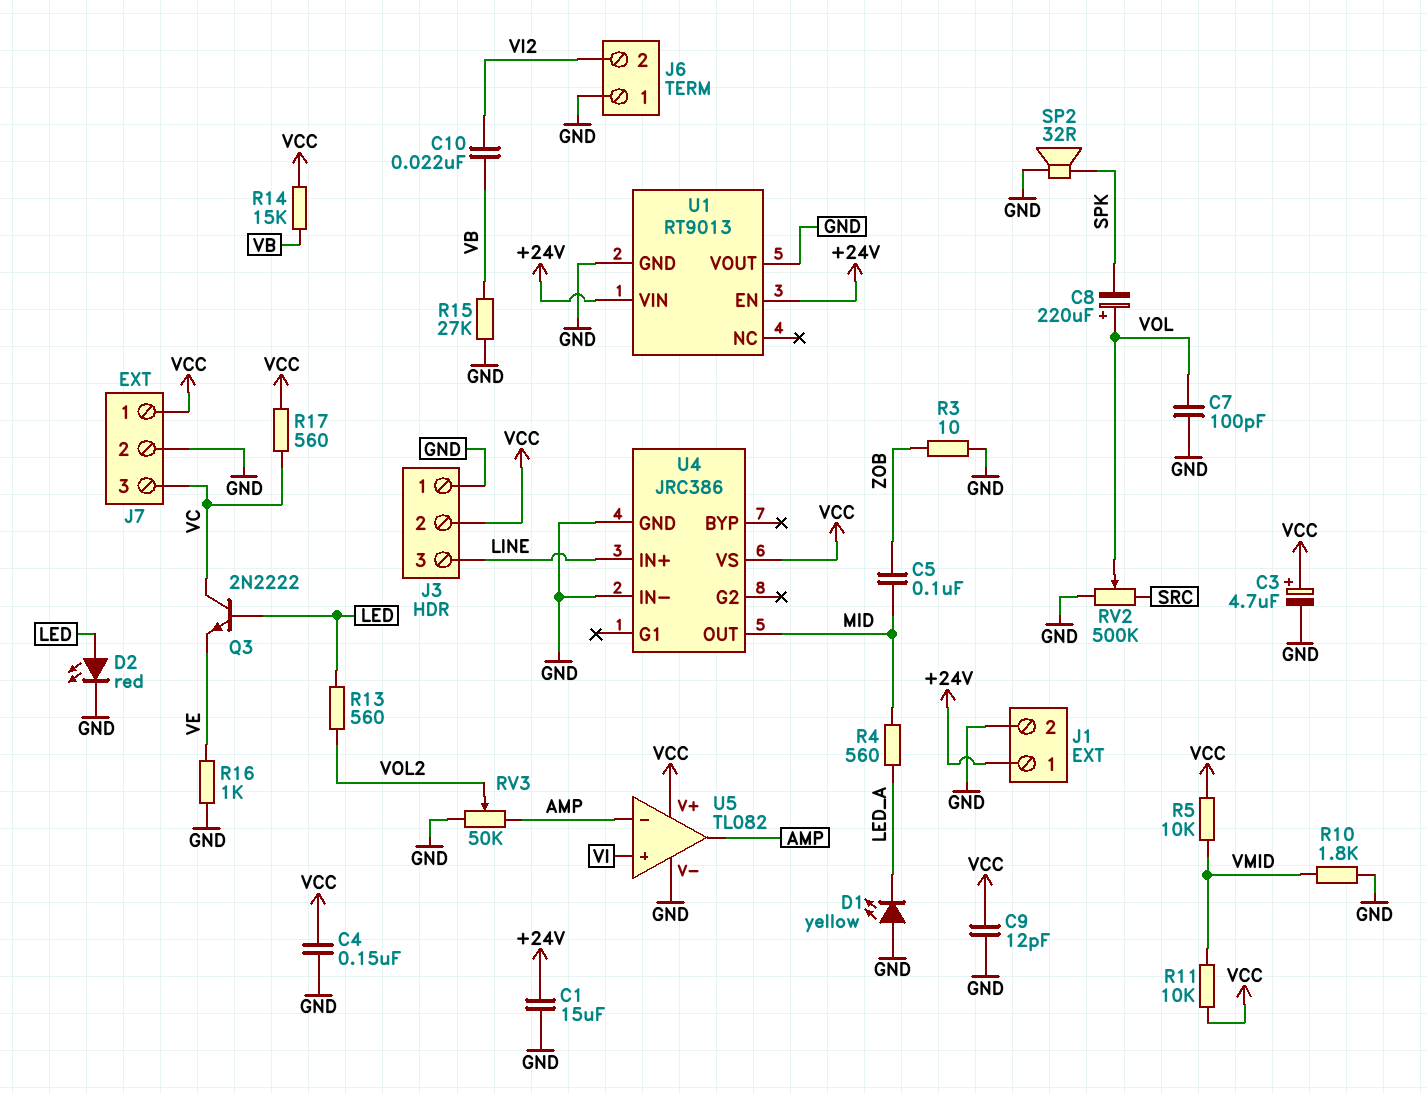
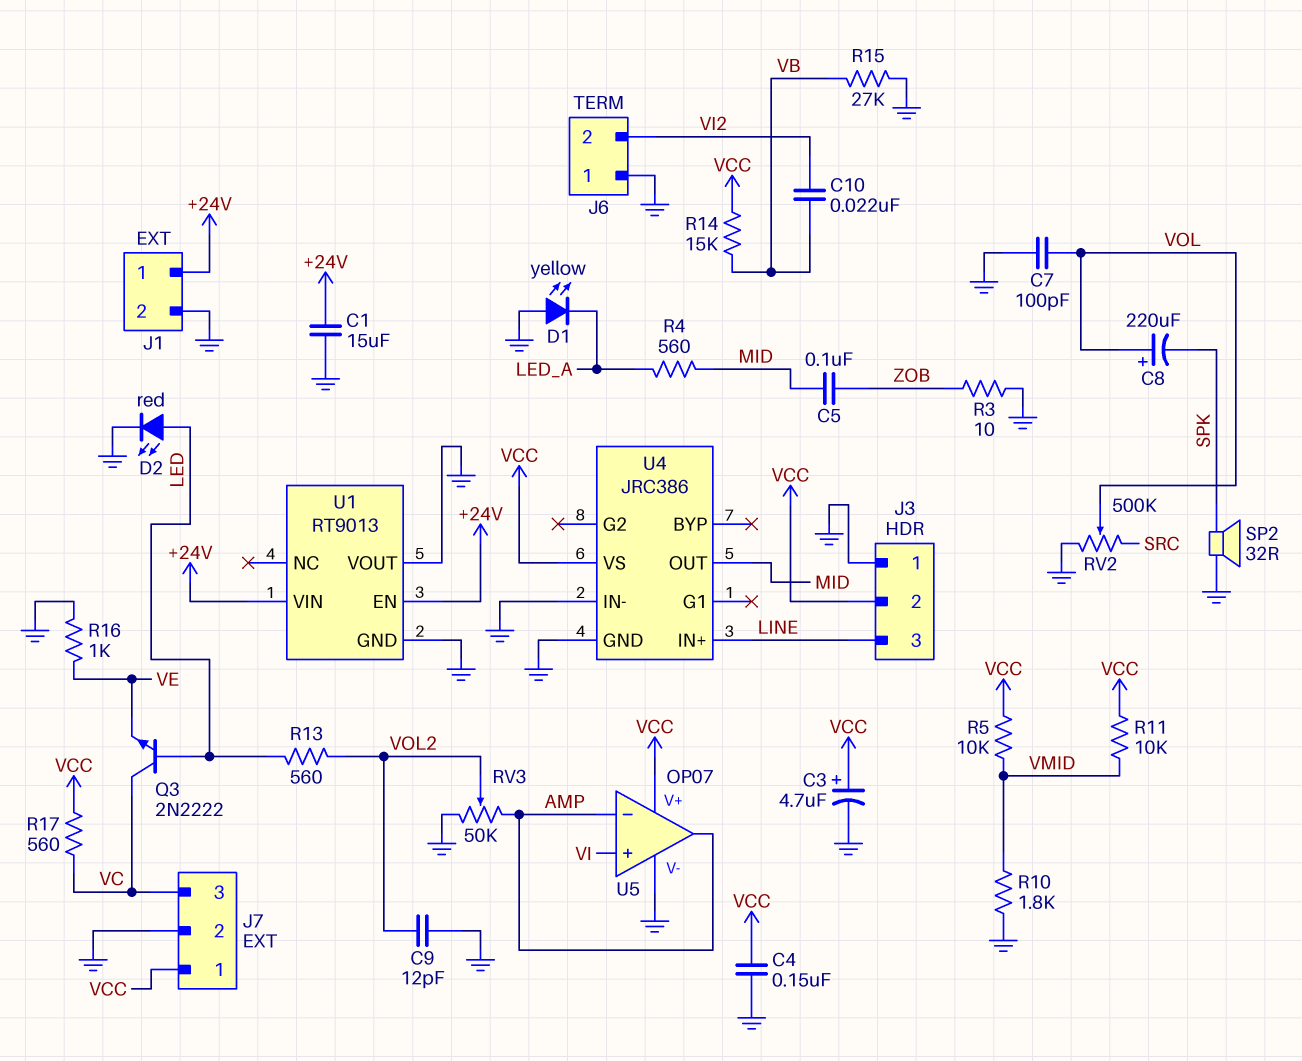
C9: 12pF (GND, VCC) -> 12pF (GND, VOL2)
U5: TL082 -> OP07

